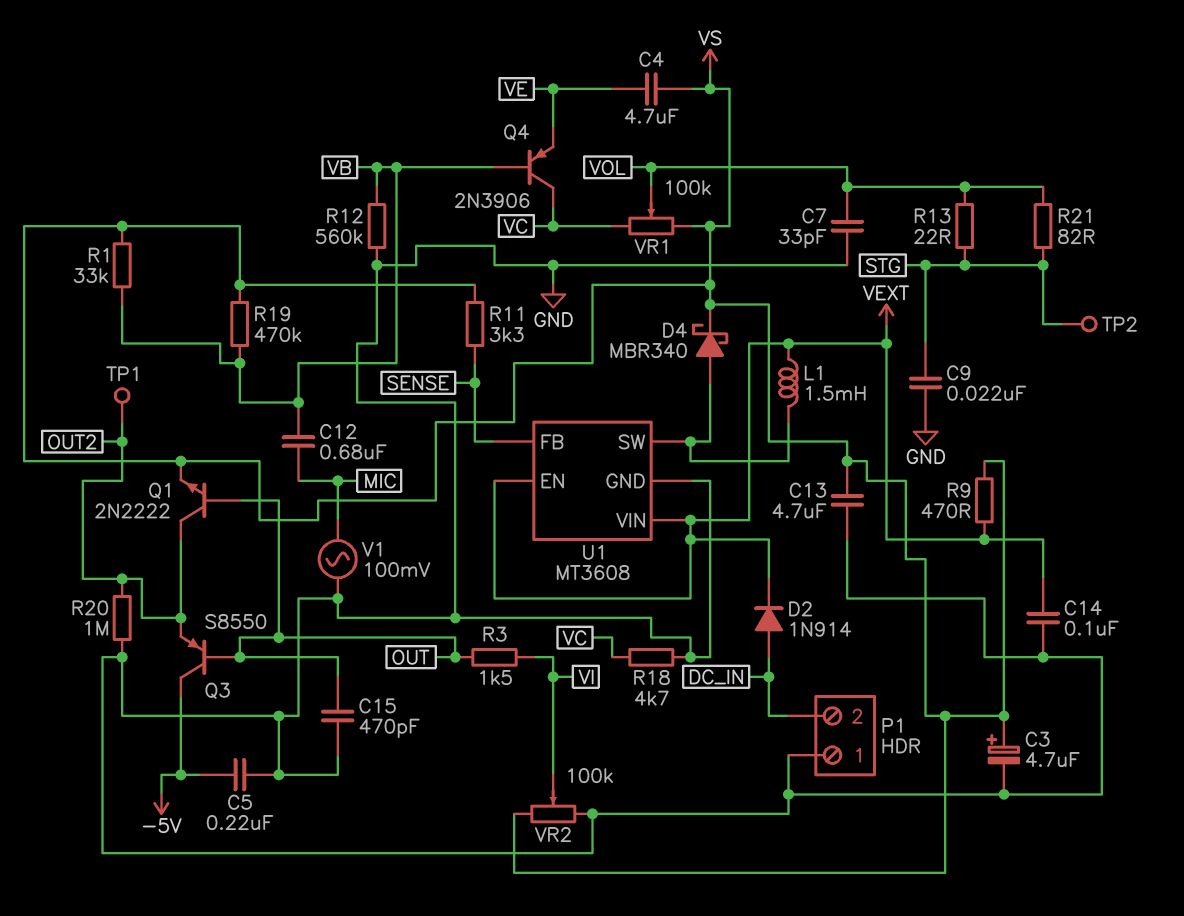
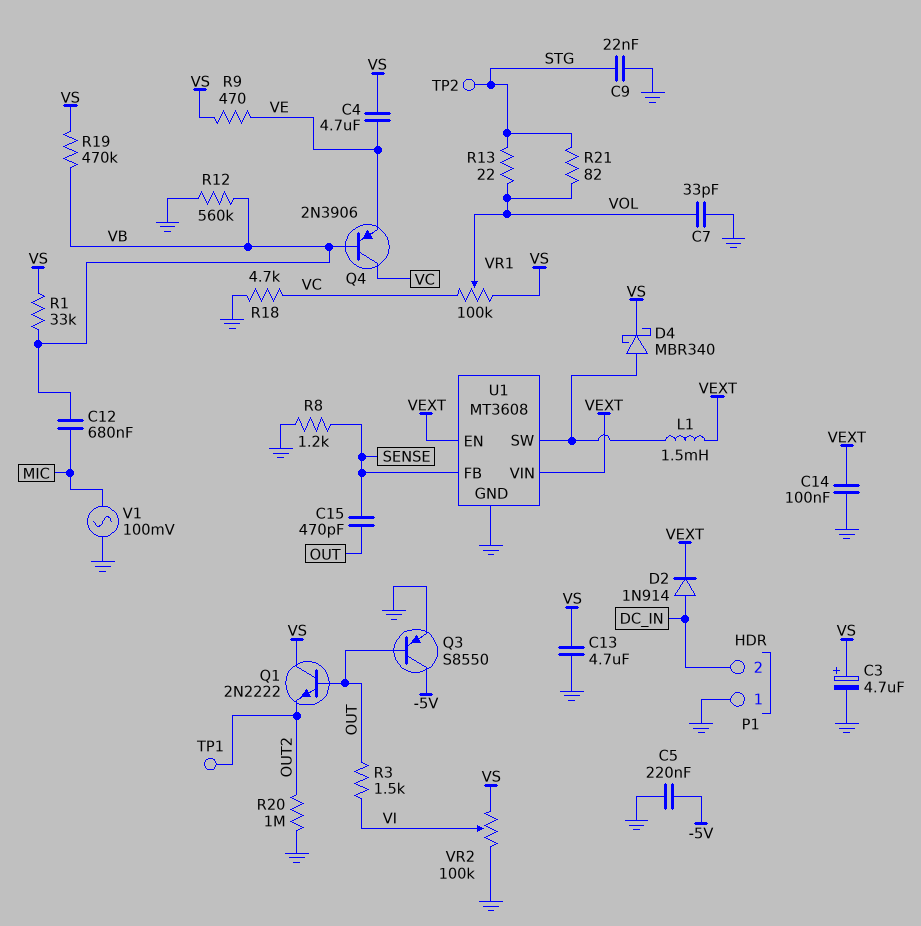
C15: 470pF (GND, OUT) -> 470pF (OUT, SENSE)
Q1: NPN 2N2222 (B OUT, C OUT2, E VS) -> NPN 2N2222 (B OUT, C VS, E OUT2)
Q3: PNP S8550 (B OUT, C -5V, E OUT2) -> PNP S8550 (B OUT, C -5V, E GND)
R8: none -> 1.2k (GND, SENSE)
R9: 470 (VEXT, VS) -> 470 (VE, VS)
R11: 3.3k (SENSE, VS) -> none

